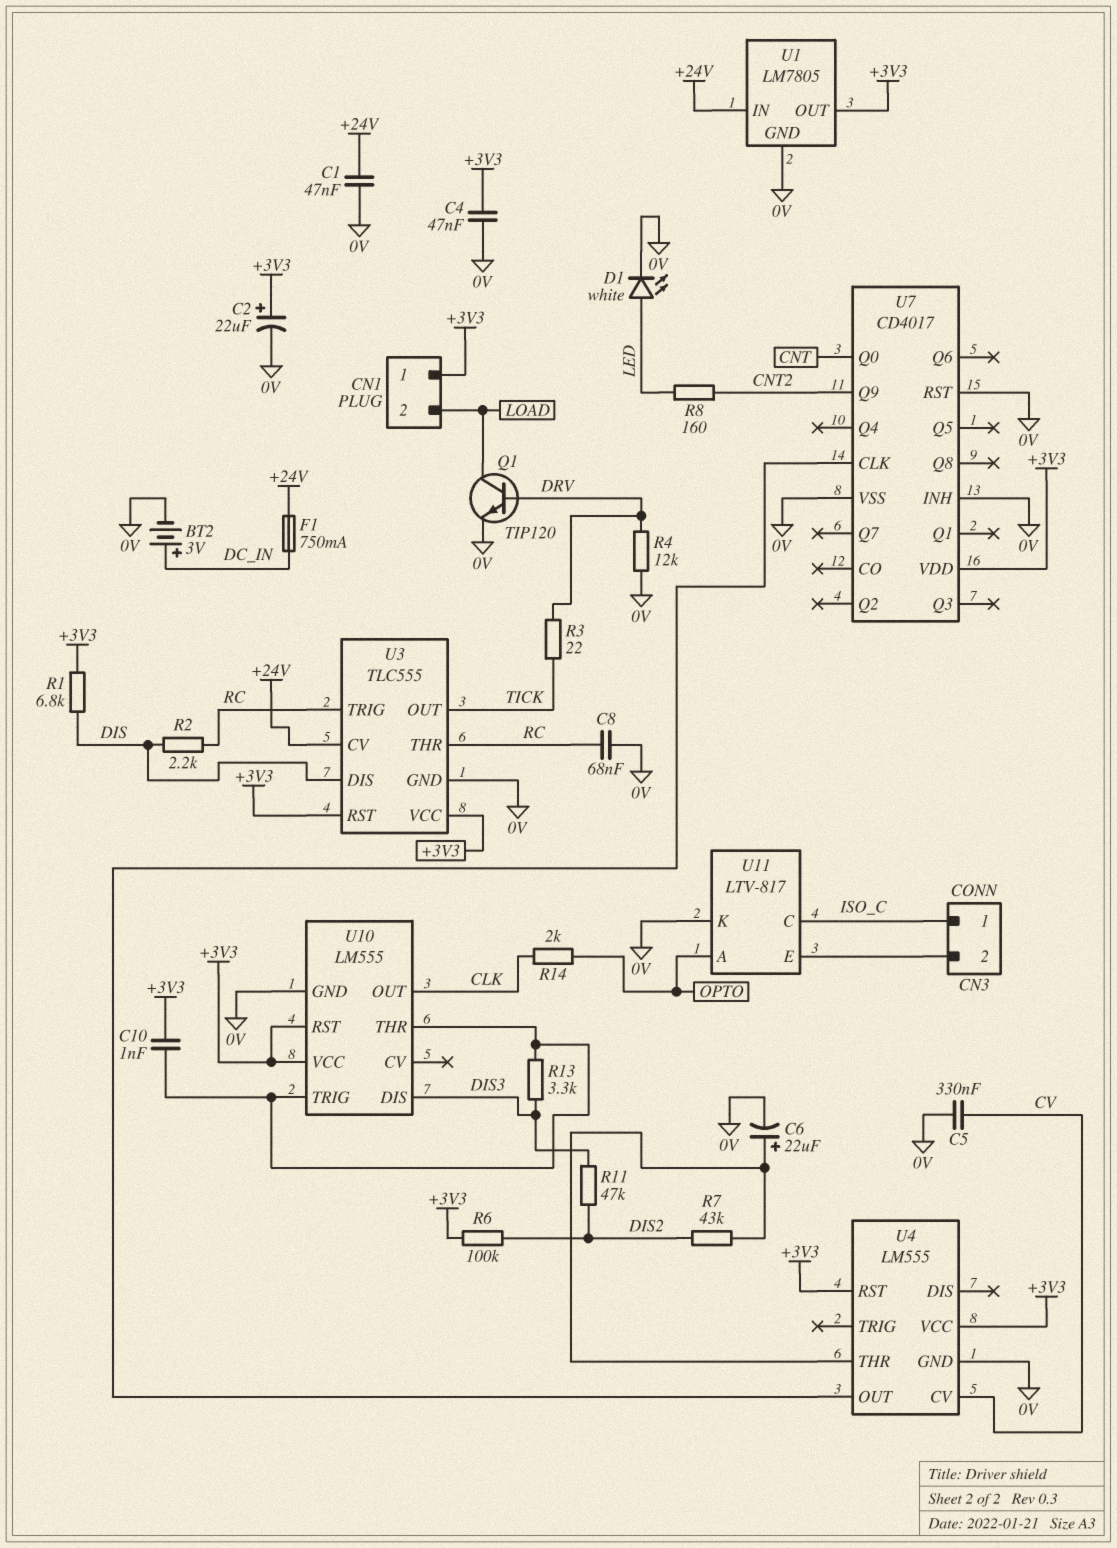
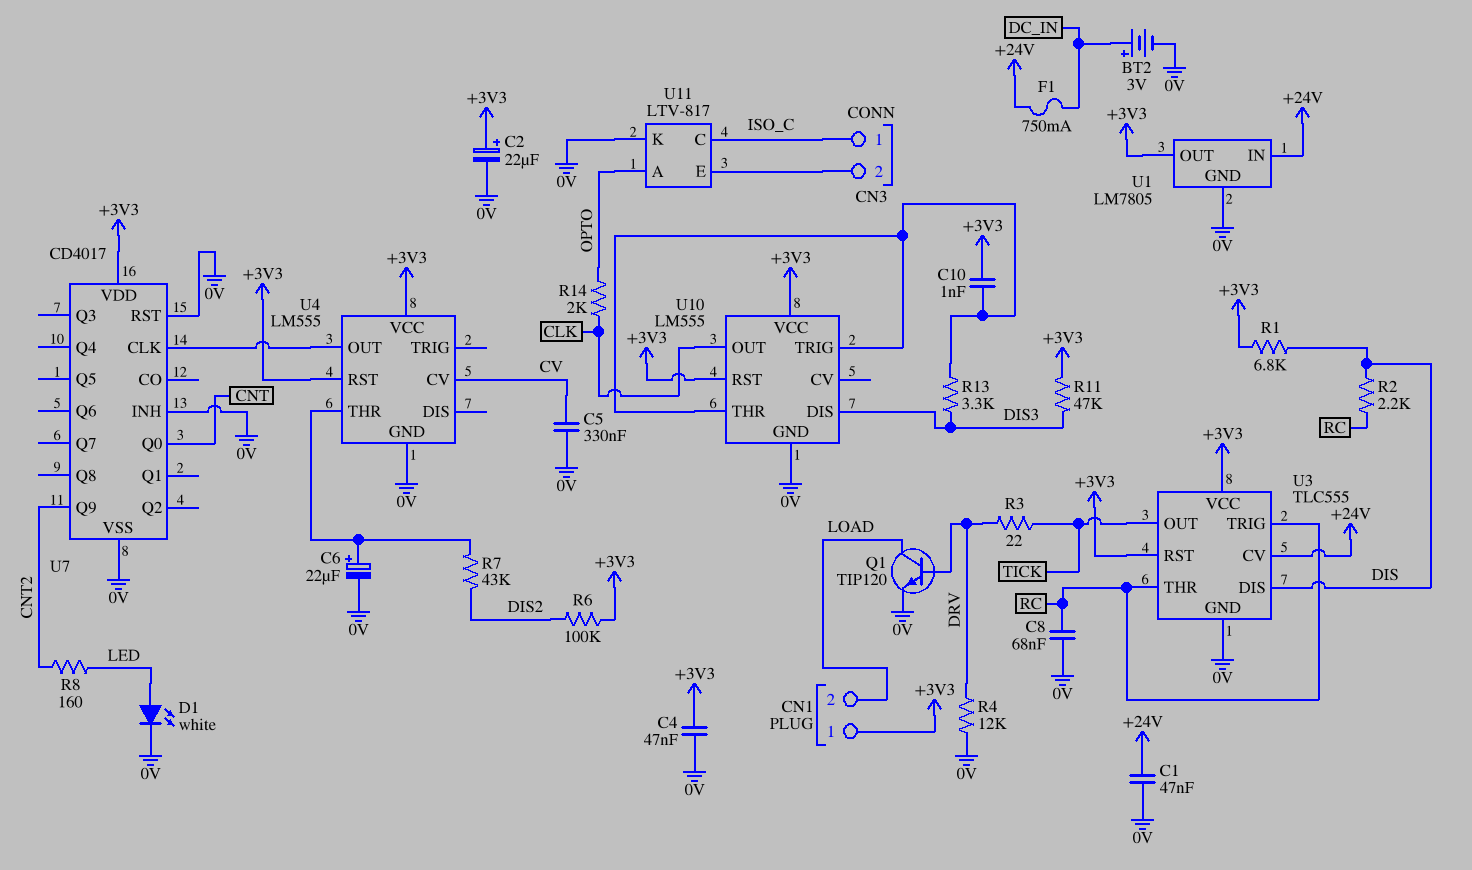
R11: 47k (DIS2, DIS3) -> 47k (+3V3, DIS3)

